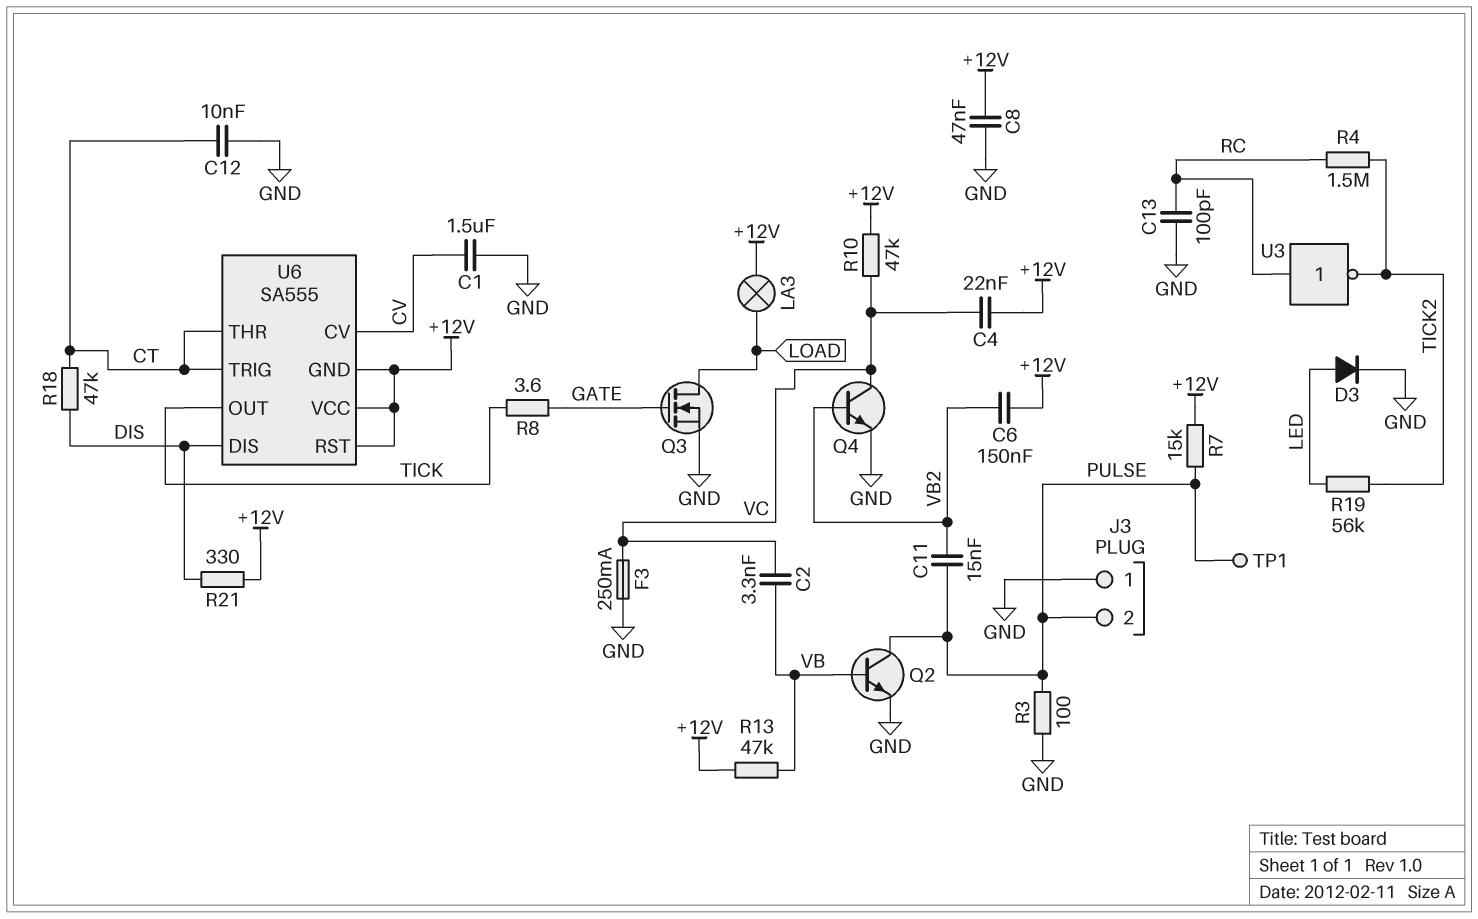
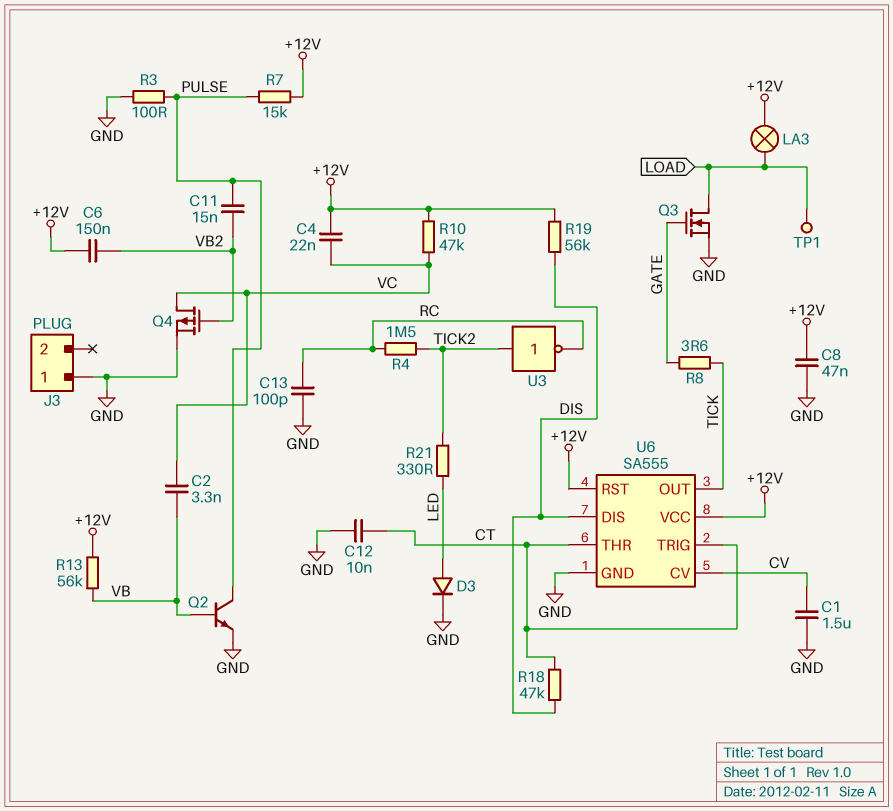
F3: 250mA (GND, VC) -> none
J3 pin 2: PULSE -> none
Q4: NPN (B VB2, C VC, E GND) -> PMOS (G VB2, D VC, S GND)
R13: 47k (+12V, VB) -> 56k (+12V, VB)
R19: 56k (LED, TICK2) -> 56k (+12V, DIS)
R21: 330 (+12V, DIS) -> 330 (LED, TICK2)
TP1: test point (PULSE) -> test point (LOAD)
U3: NOT (in RC, out TICK2) -> NOT (in TICK2, out RC)
U6 pin GND: +12V -> GND

